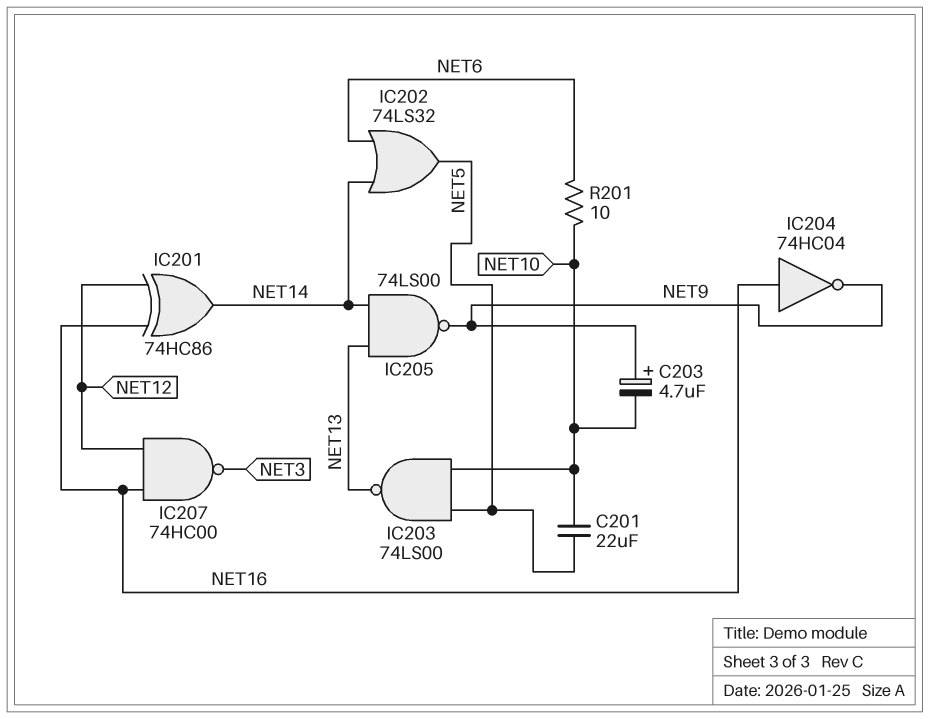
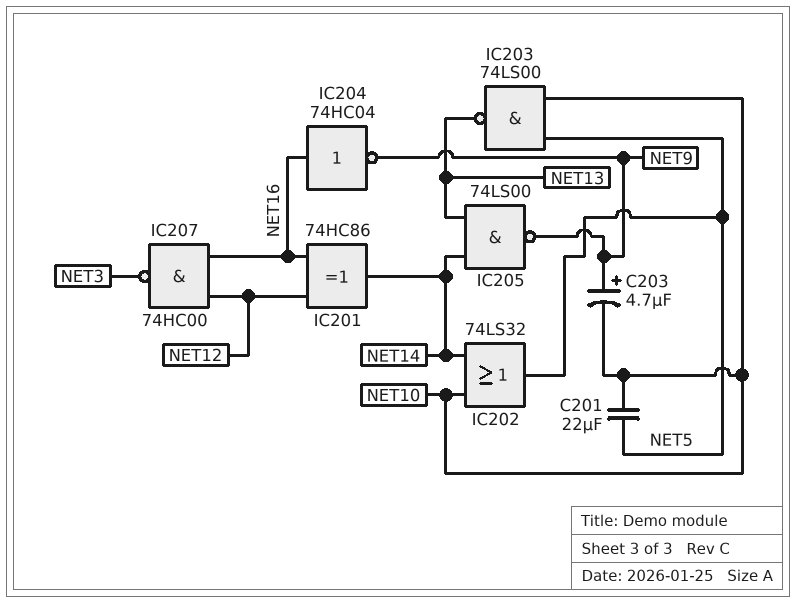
IC202: OR 74LS32 (in NET6, in NET14, out NET5) -> OR 74LS32 (in NET10, in NET14, out NET5)
R201: 10 (NET6, NET10) -> none

